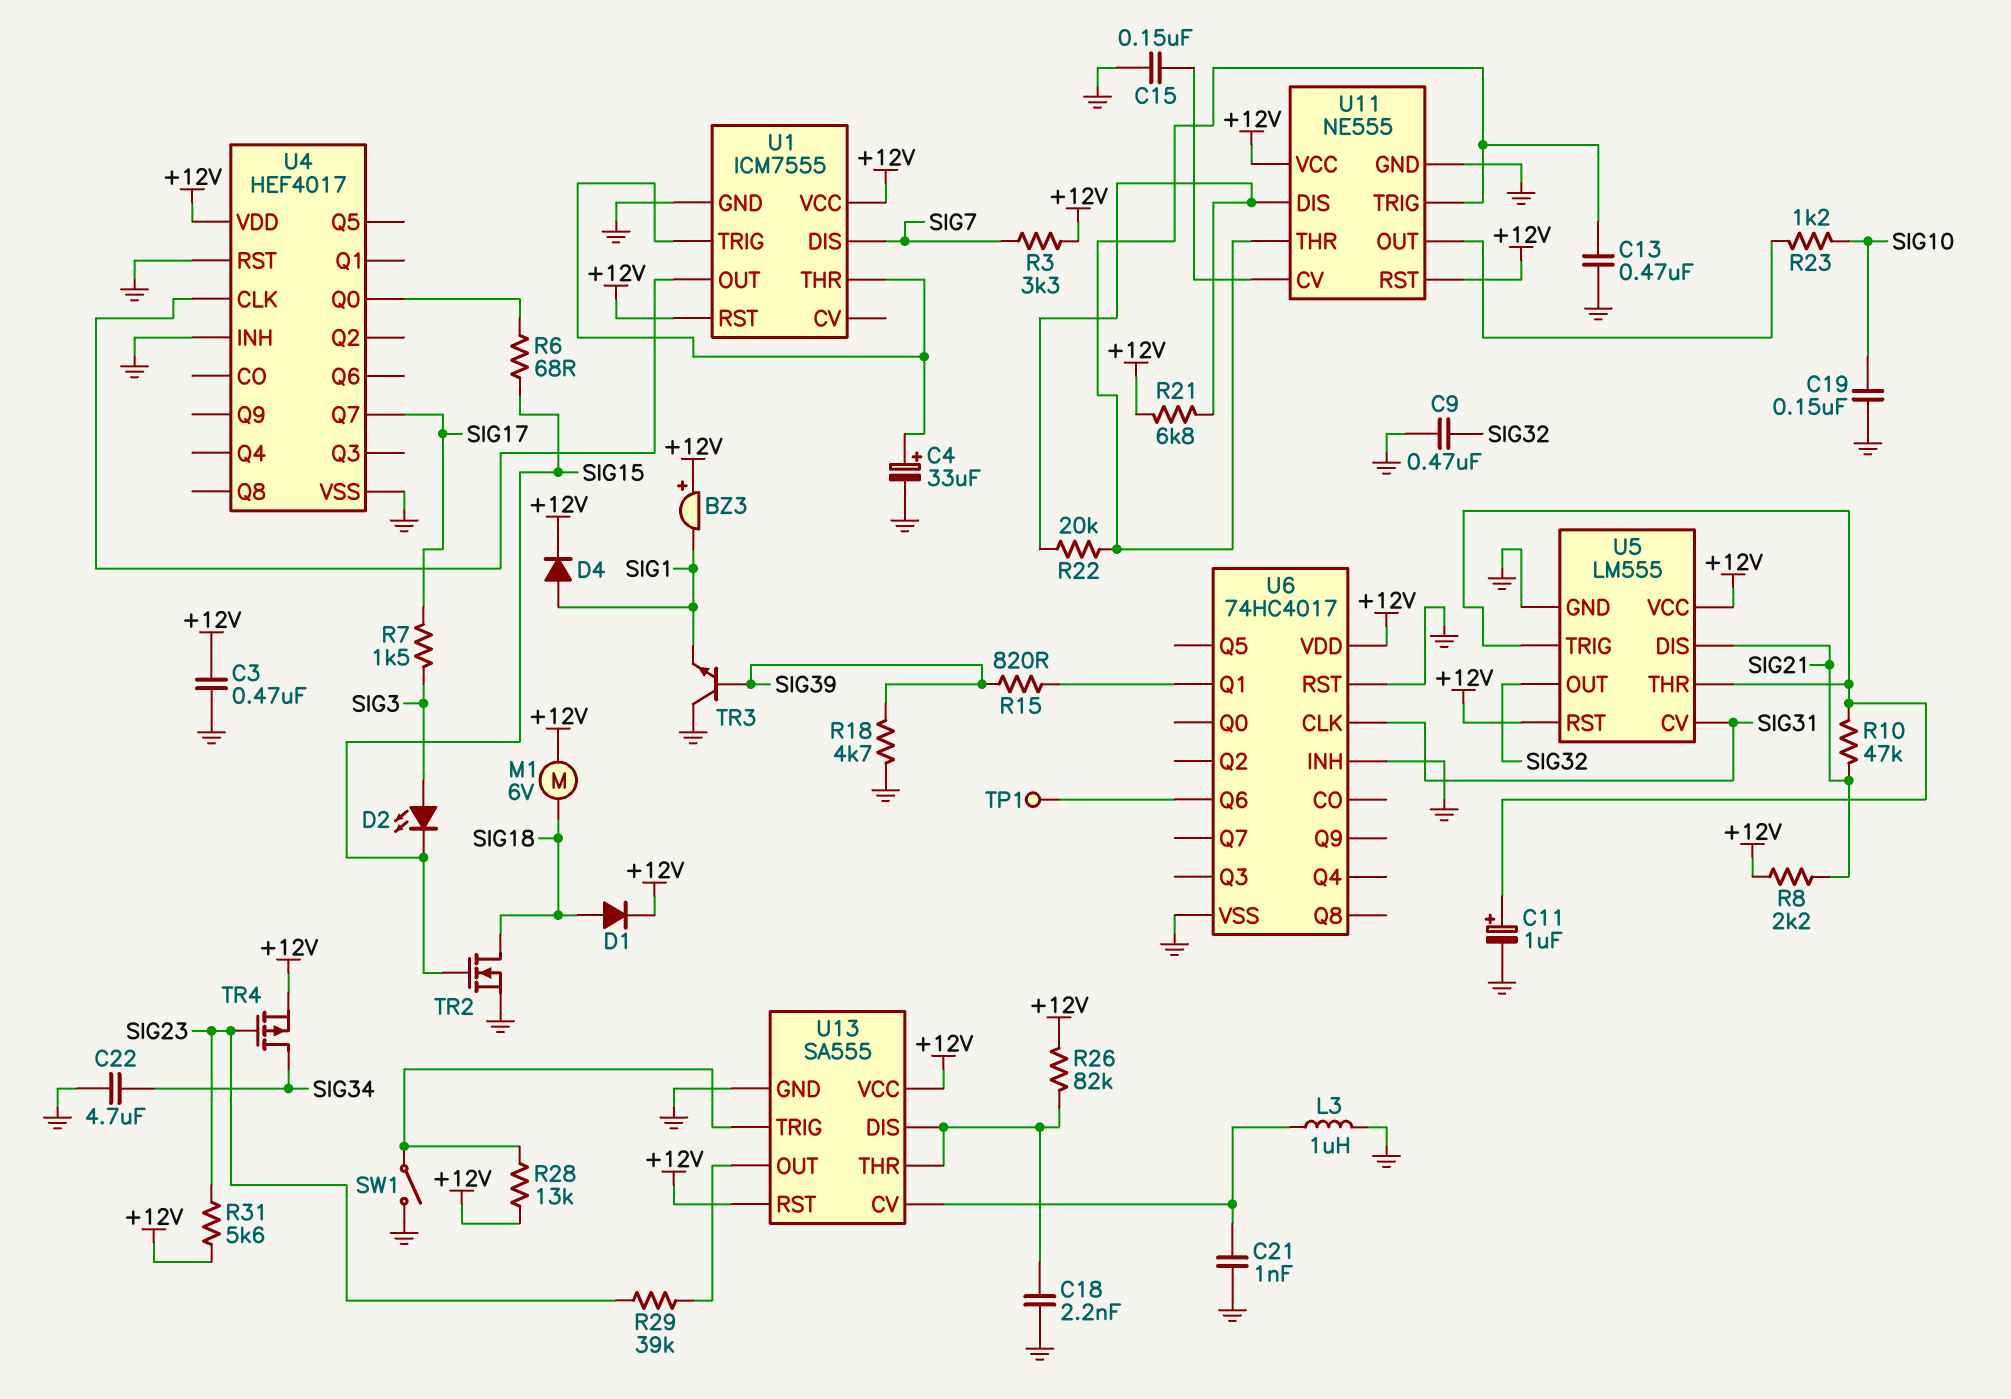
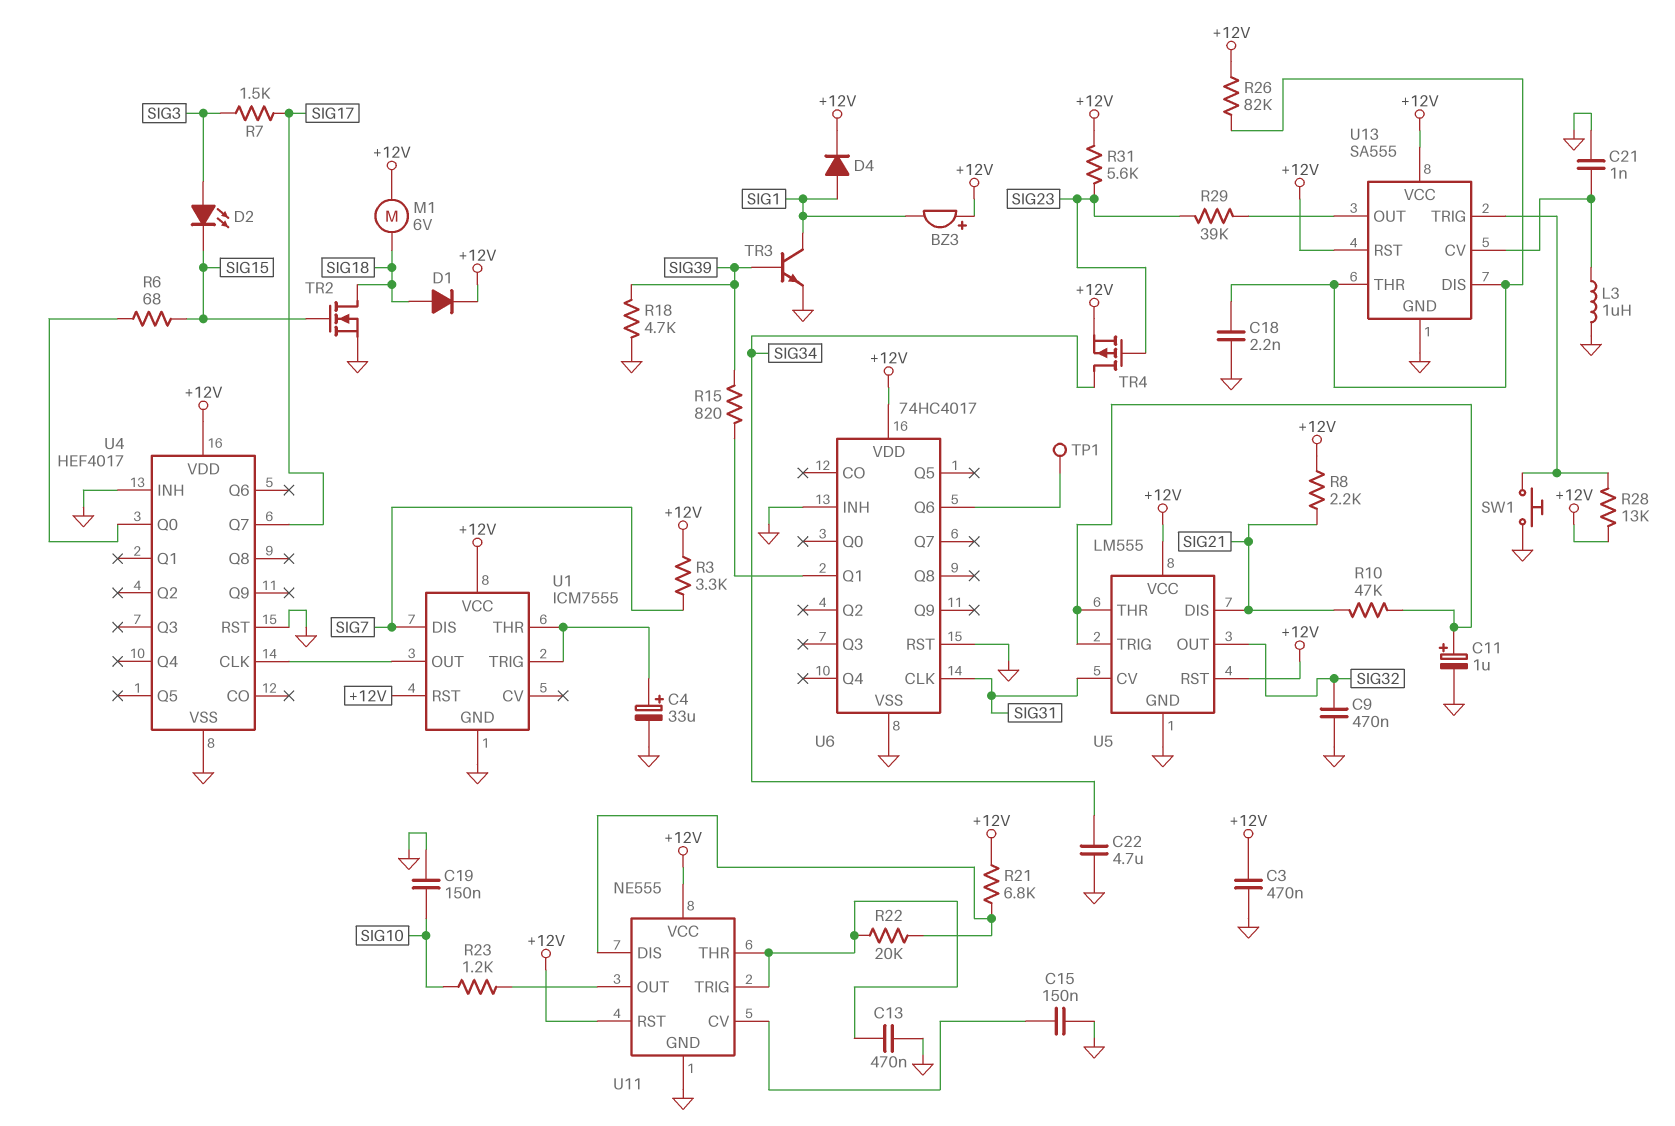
SW1: switch (GND, U13/TRIG) -> button (GND, U13/TRIG)
TR3: NPN (B SIG39, C GND, E SIG1) -> NPN (B SIG39, C SIG1, E GND)

